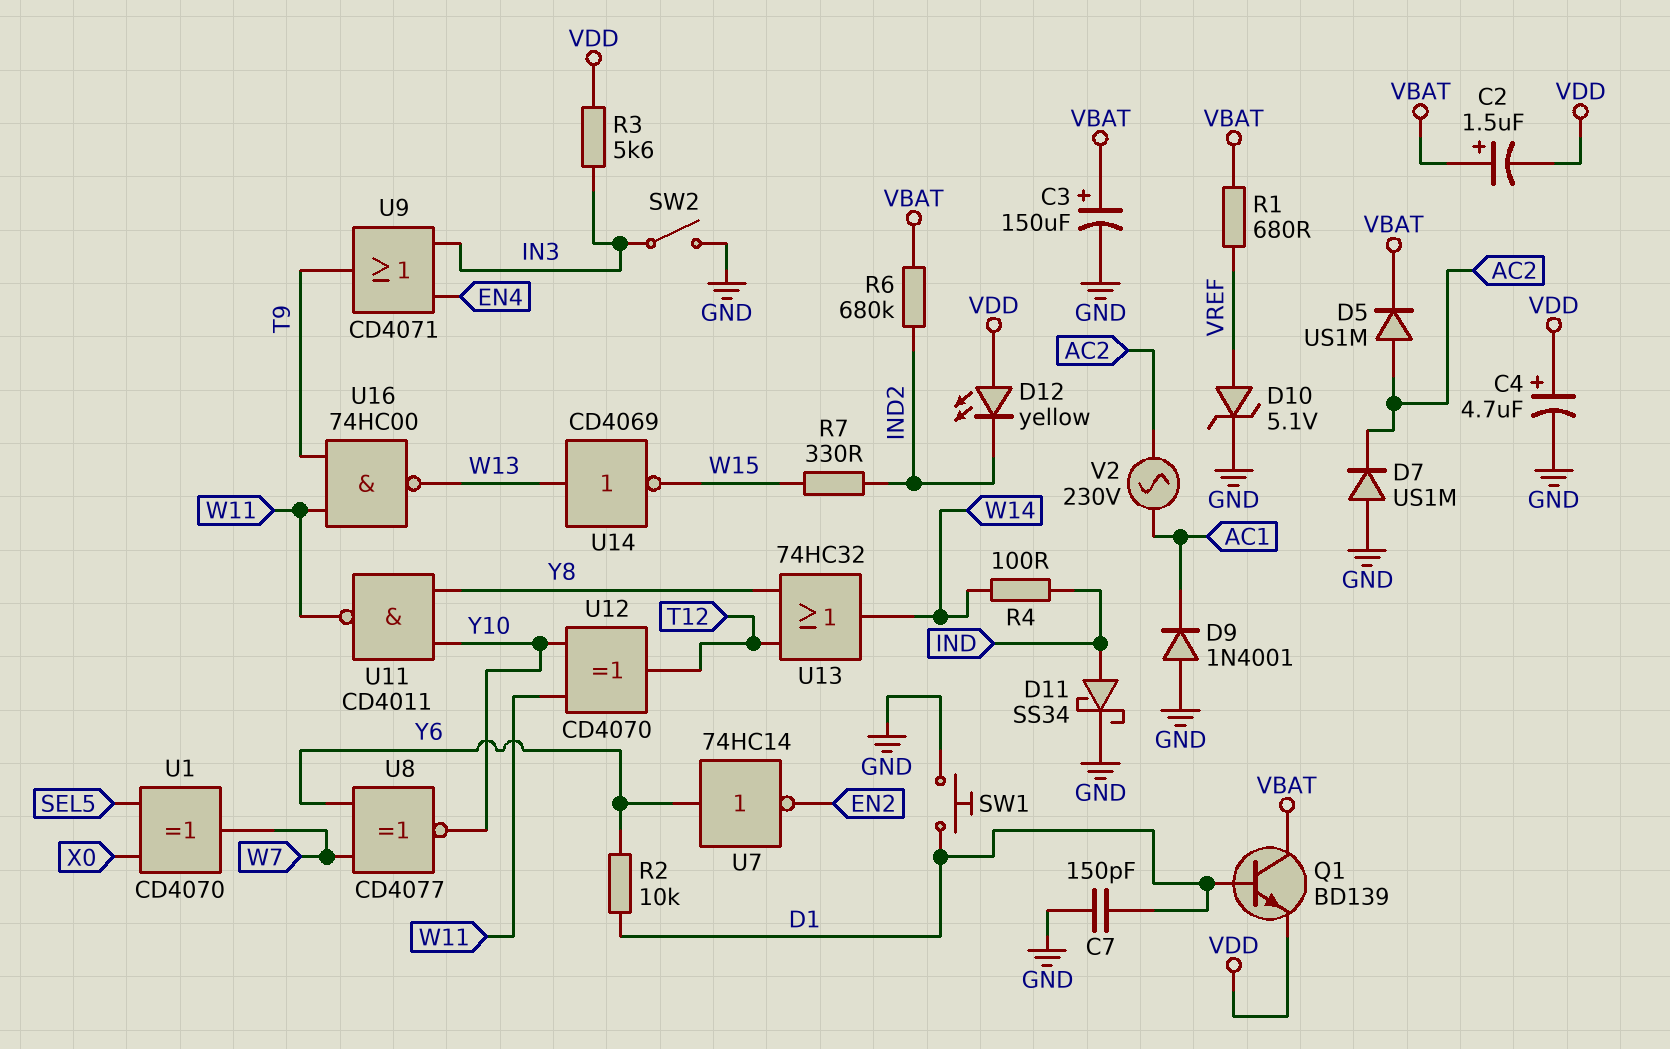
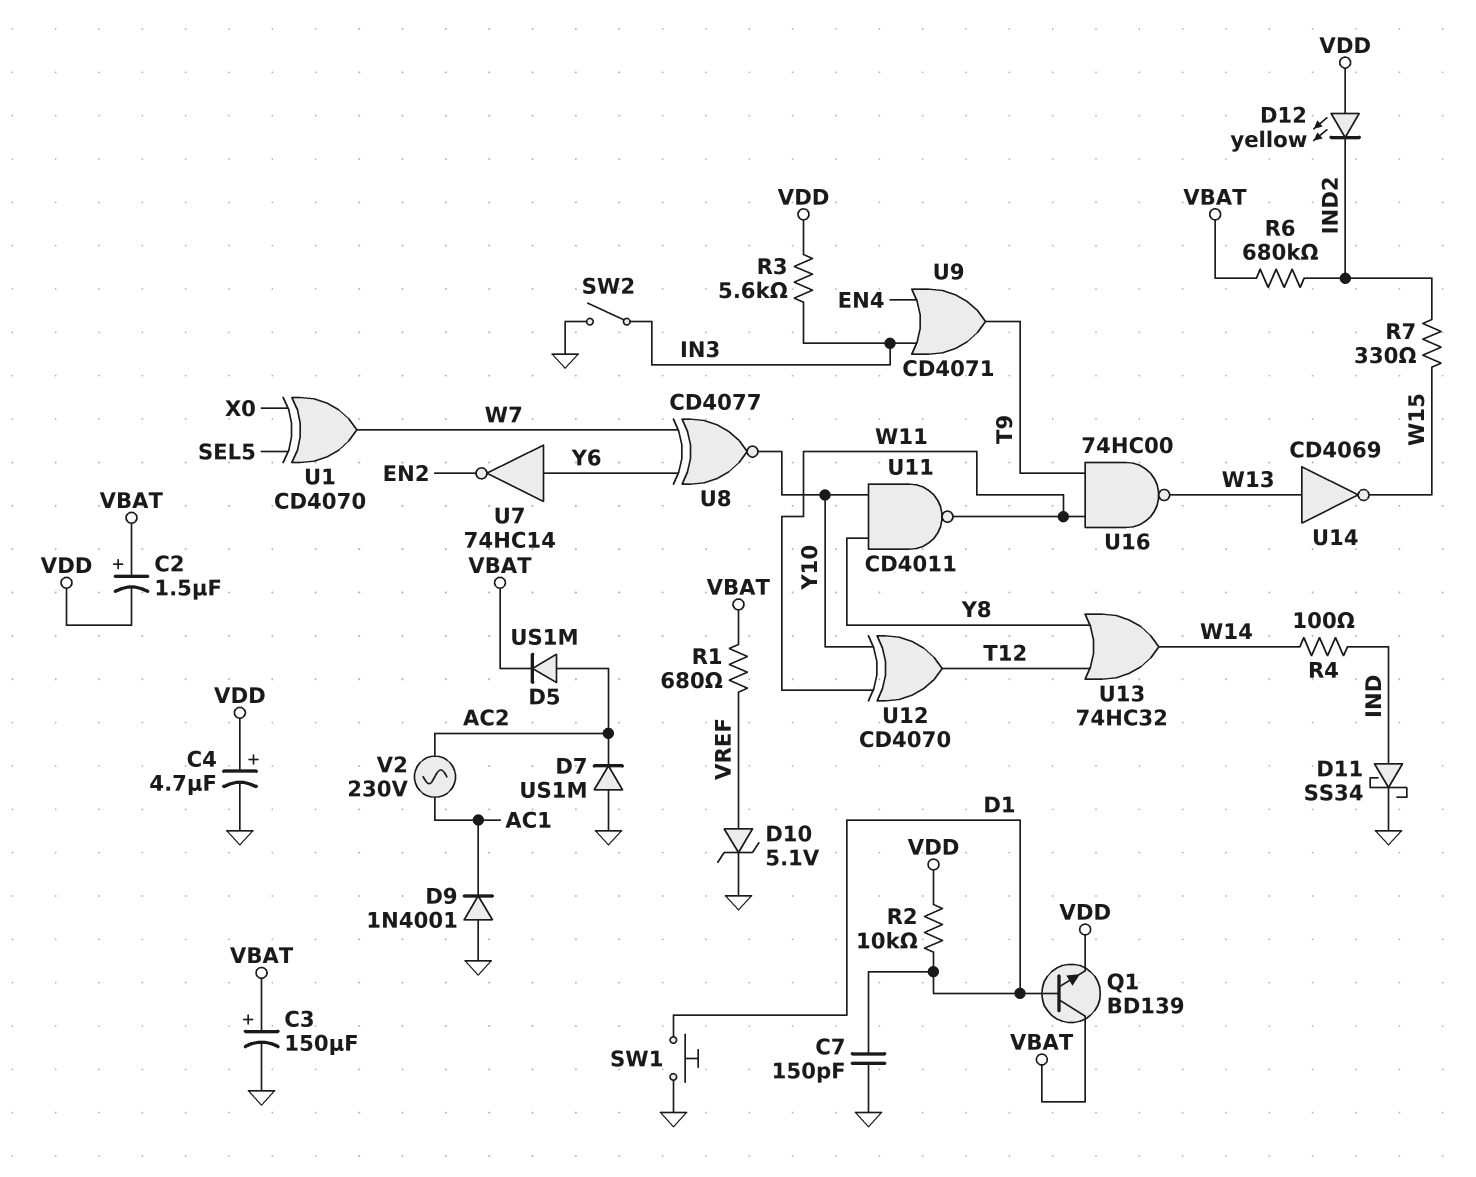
R2: 10k (D1, Y6) -> 10k (D1, VDD)

